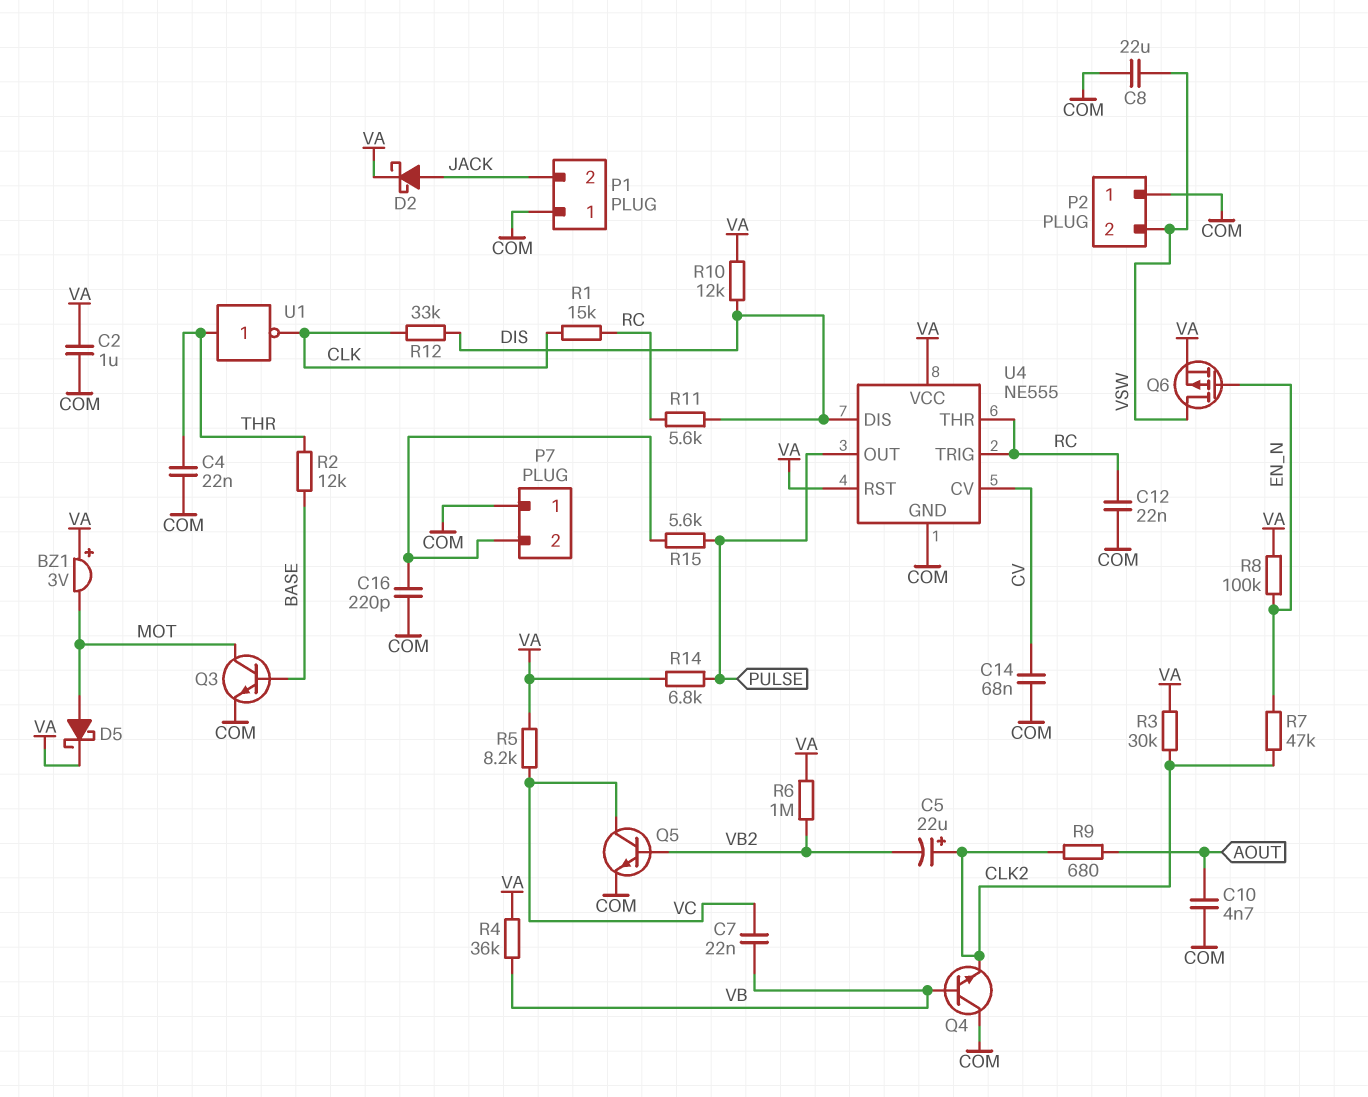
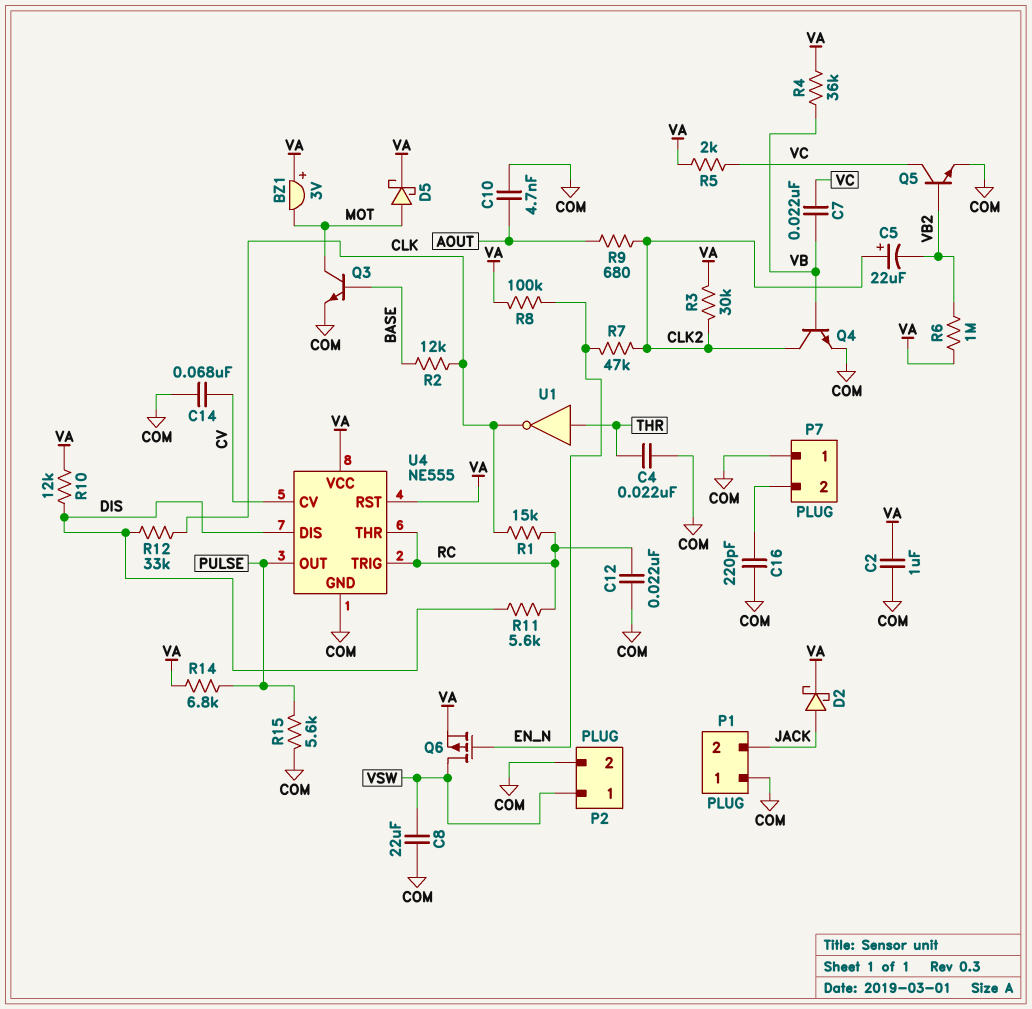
P2 pin 1: COM -> VSW
P2 pin 2: VSW -> COM
Q4: NPN (B VB, C COM, E CLK2) -> NPN (B VB, C CLK2, E COM)
R2: 12k (BASE, THR) -> 12k (BASE, CLK)
R5: 8.2k (VA, VC) -> 2k (VA, VC)
R15: 5.6k (P7/2, PULSE) -> 5.6k (COM, PULSE)

